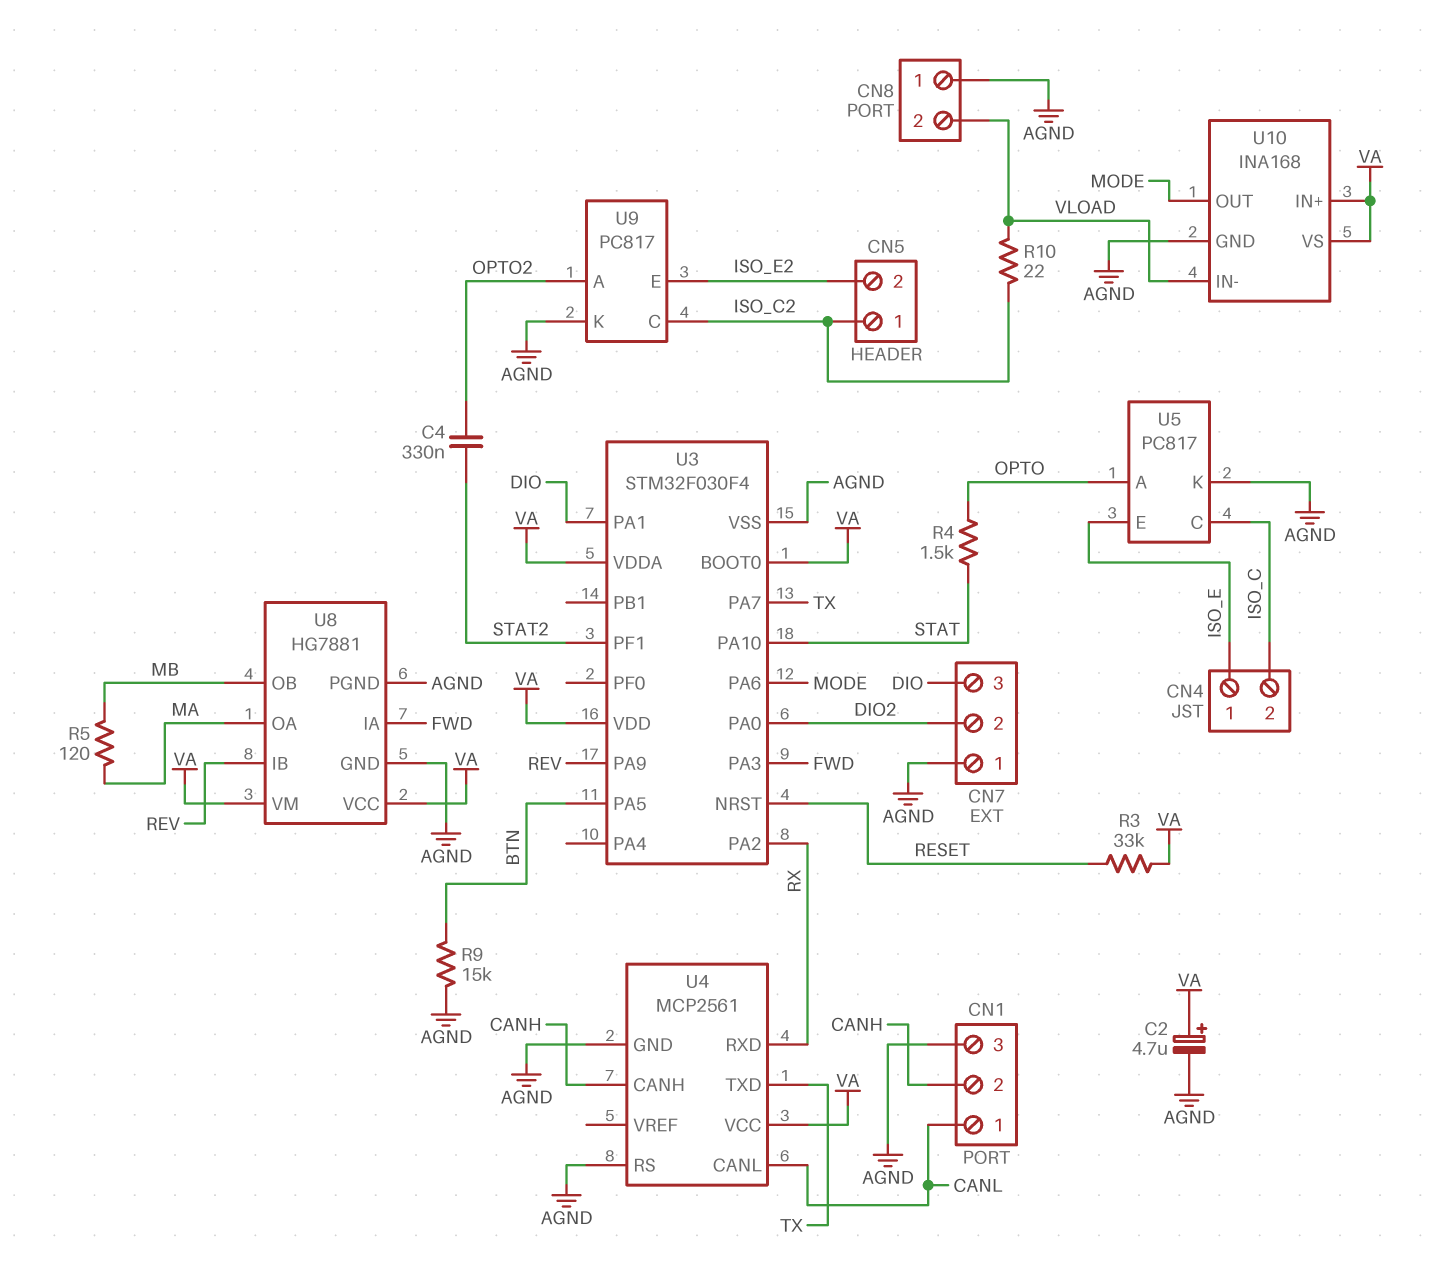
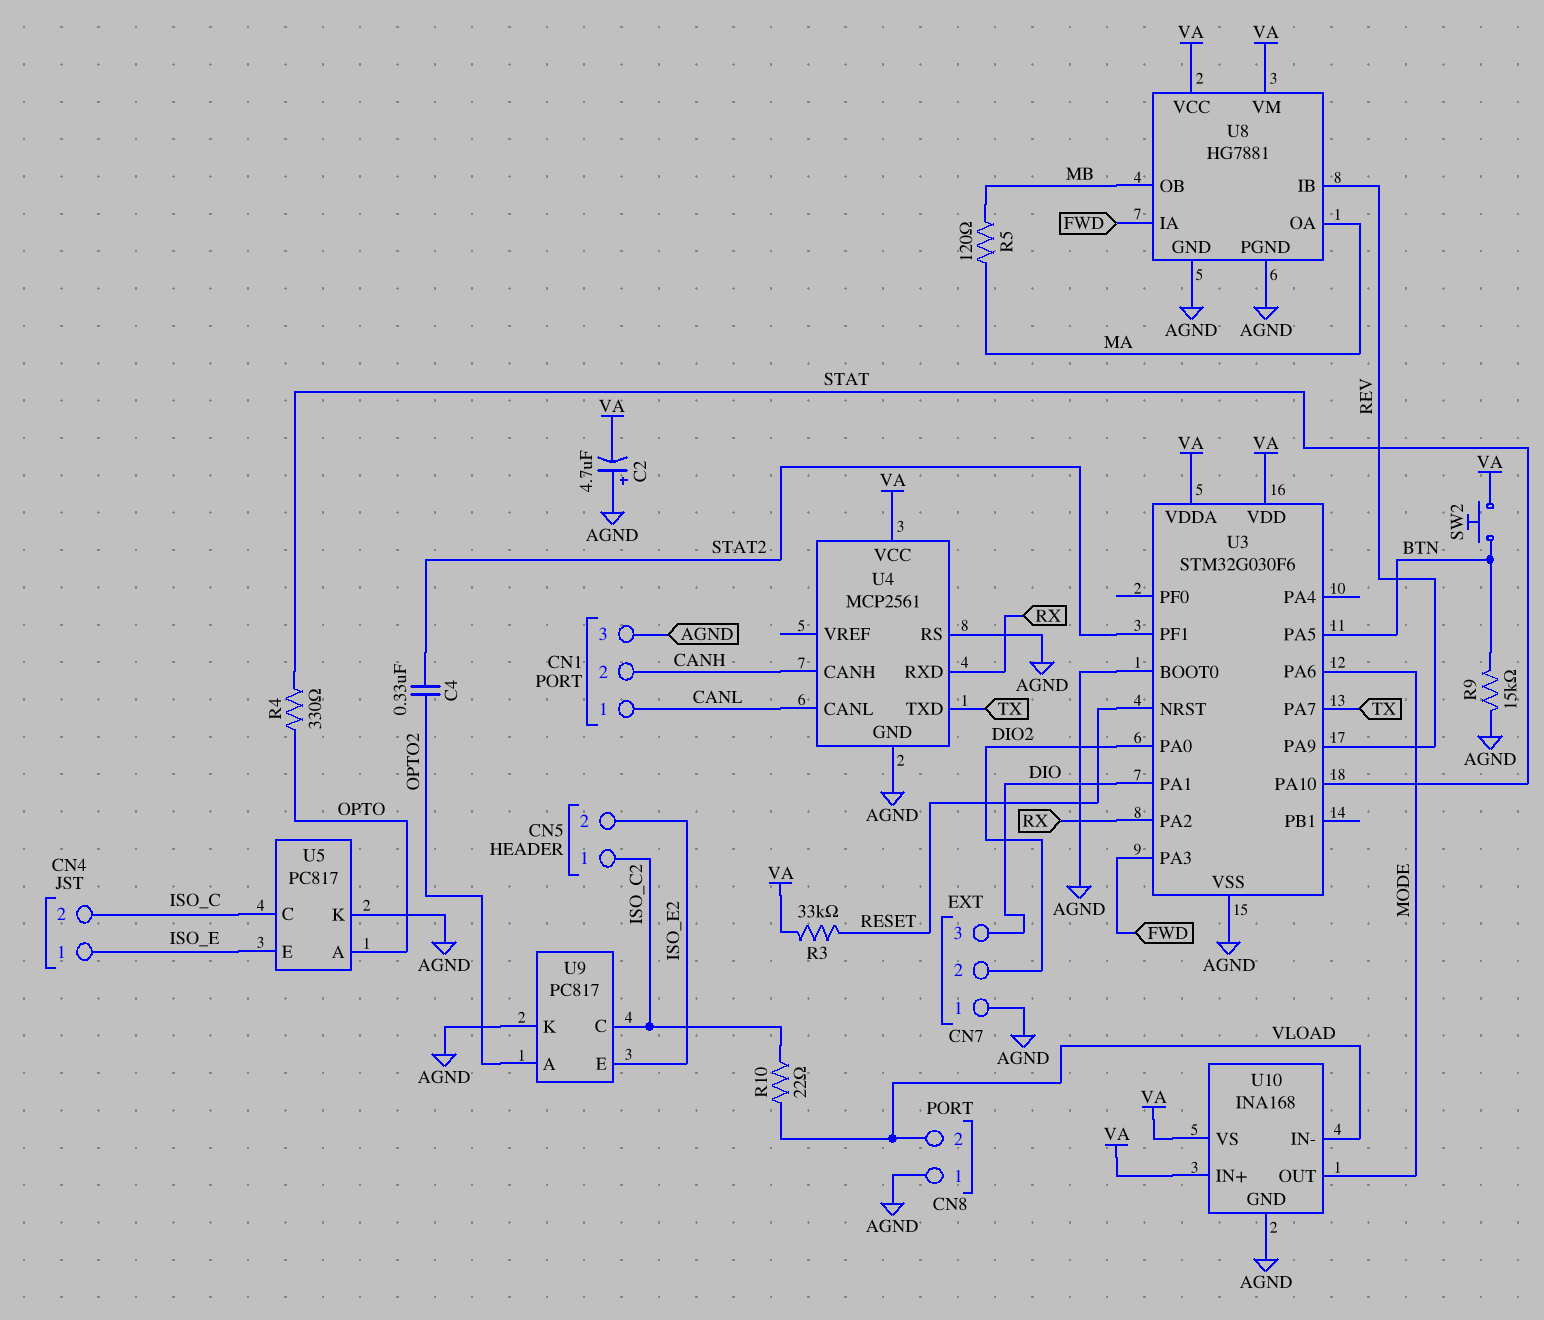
C2: 4.7uF (plus VA, minus AGND) -> 4.7uF (plus AGND, minus VA)
R4: 1.5k (OPTO, STAT) -> 330 (OPTO, STAT)
SW2: none -> button (BTN, VA)
U3: STM32F030F4 -> STM32G030F6
U3 pin BOOT0: VA -> AGND

